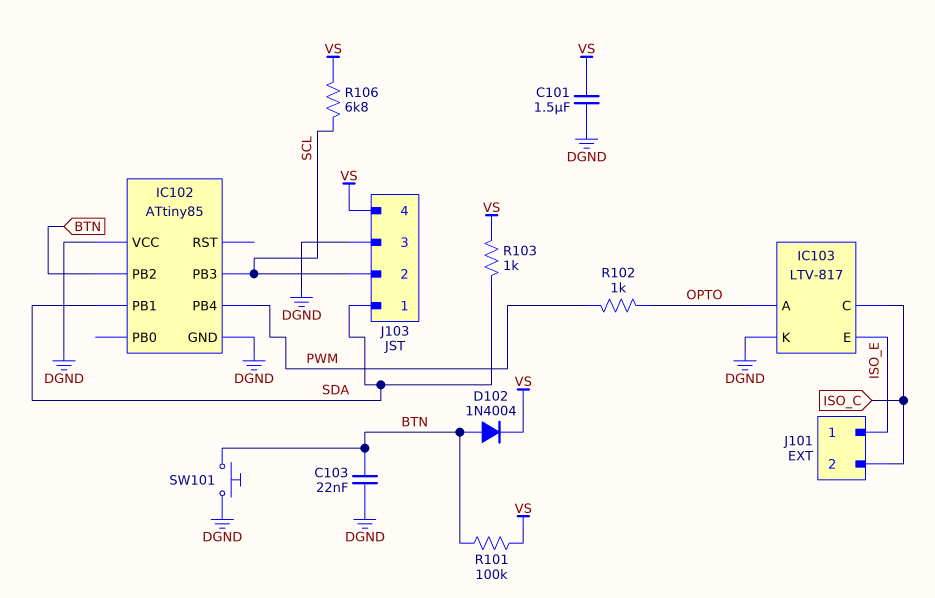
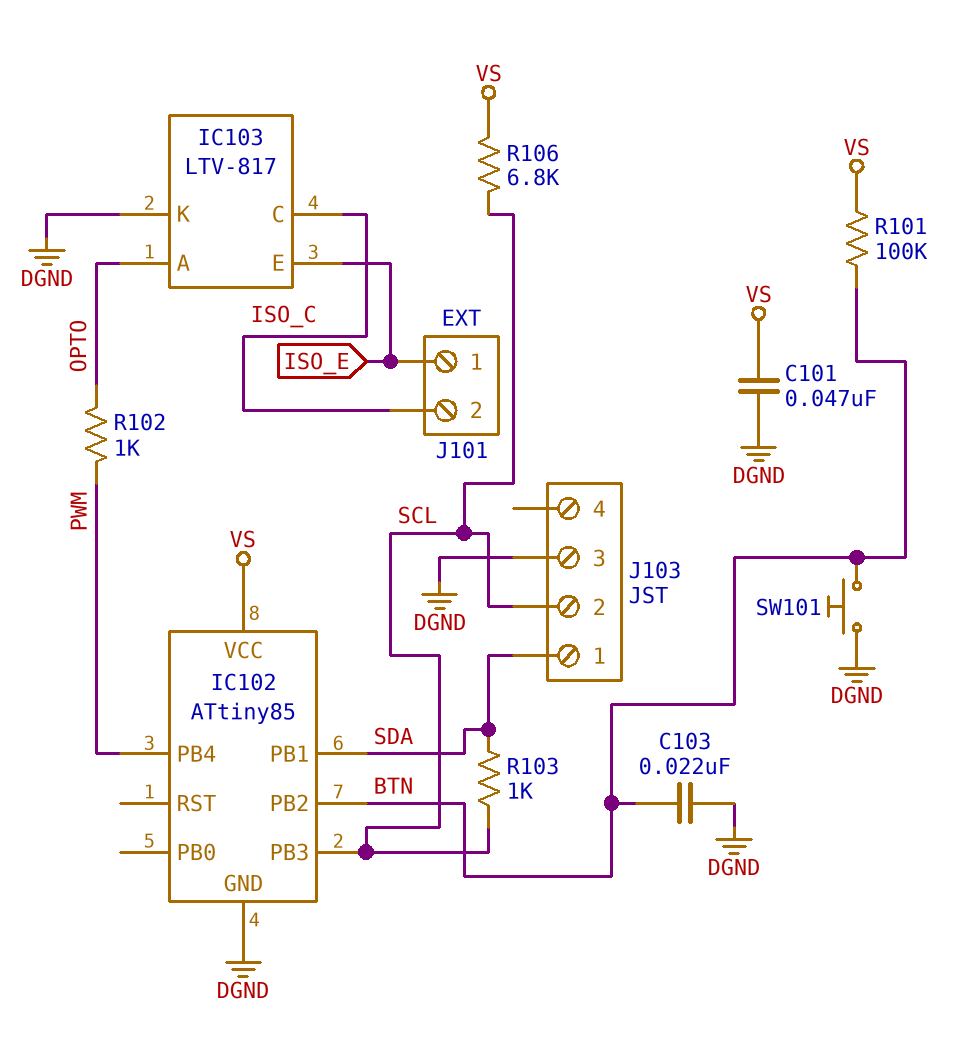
C101: 1.5uF (DGND, VS) -> 47nF (DGND, VS)
D102: diode 1N4004 (A BTN, K VS) -> none
IC102 pin VCC: DGND -> VS
J103 pin 4: VS -> none
R103: 1k (SDA, VS) -> 1k (SCL, SDA)

